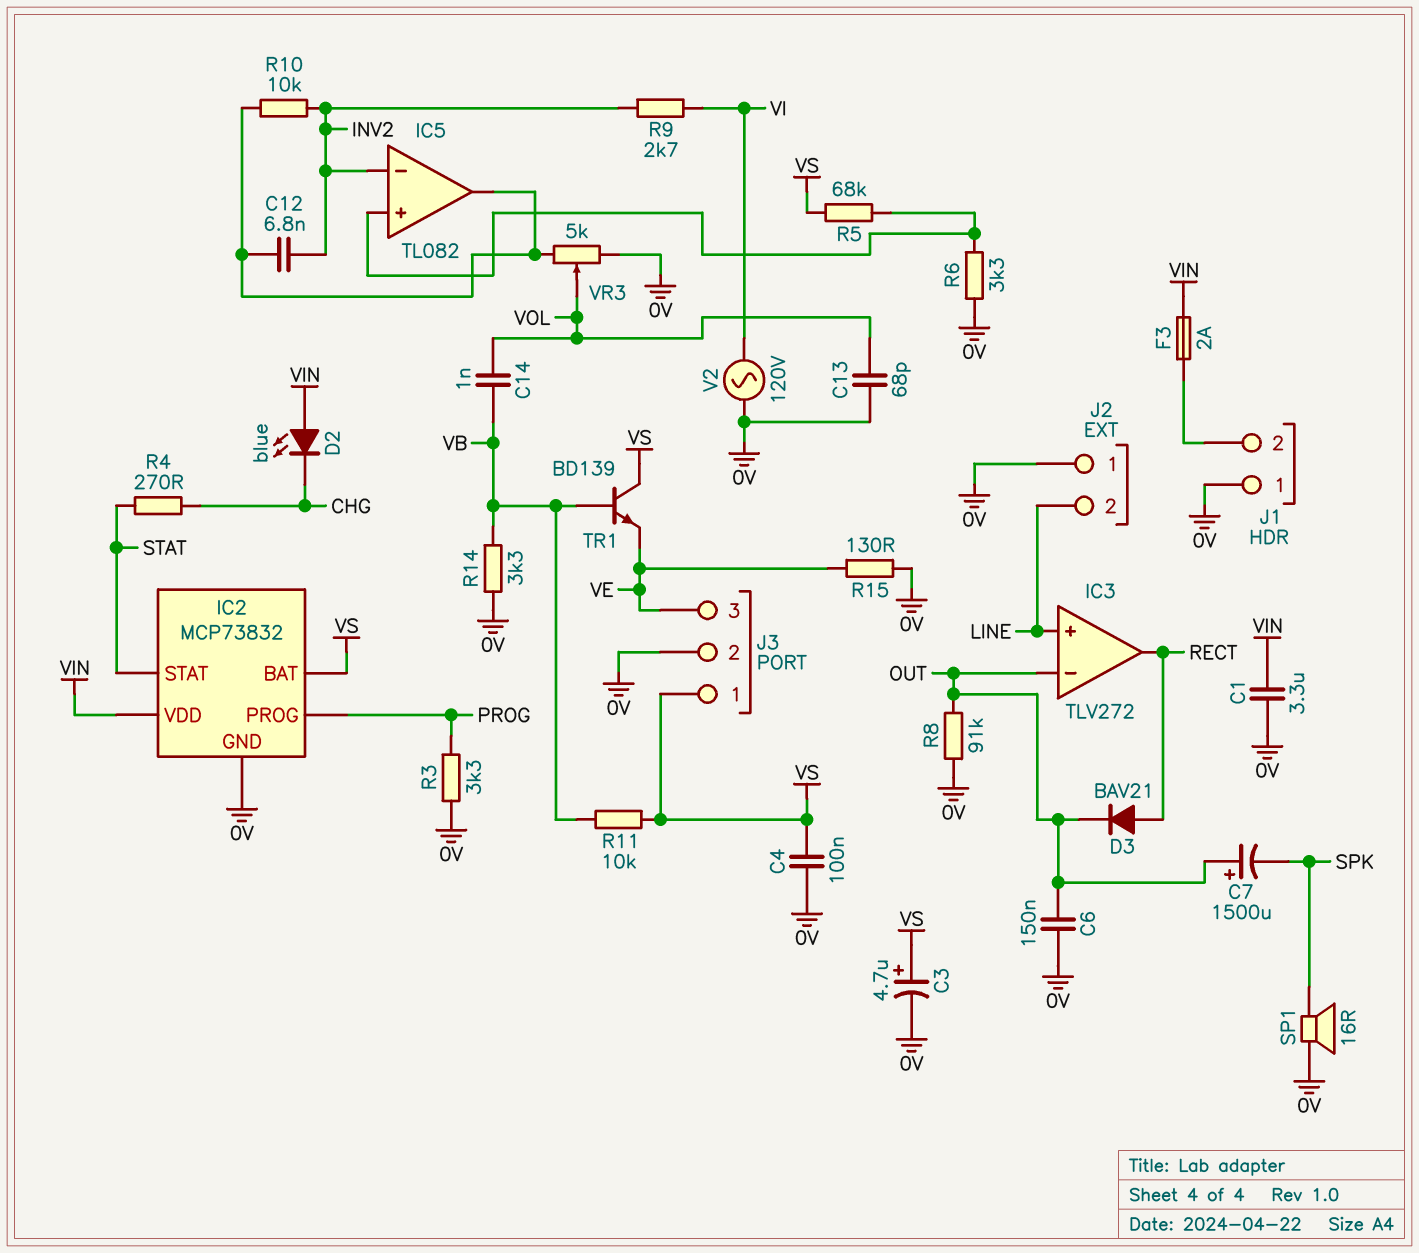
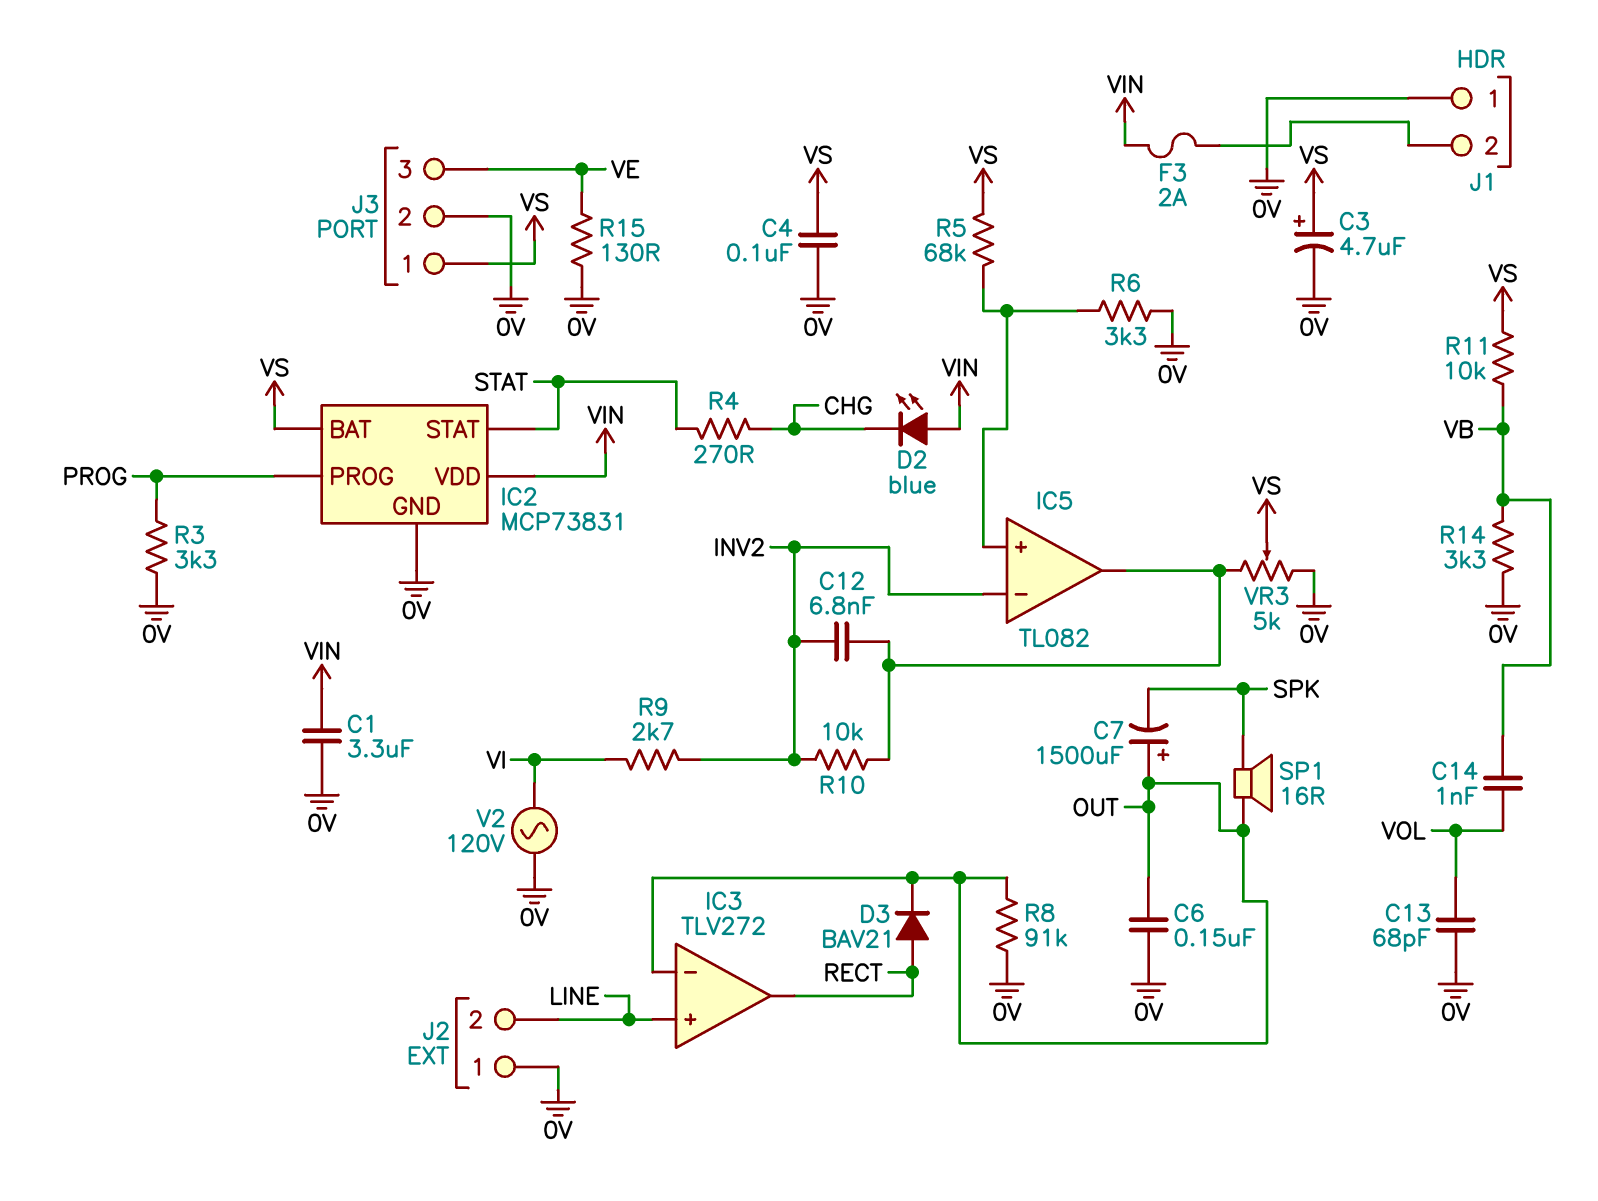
IC2: MCP73832 -> MCP73831
SP1: speaker 16R (0V, SPK) -> speaker 16R (OUT, SPK)
TR1: NPN BD139 (B VB, C VS, E VE) -> none
VR3: 5k (0V, IC5/out, wiper VOL) -> 5k (0V, IC5/out, wiper VS)

